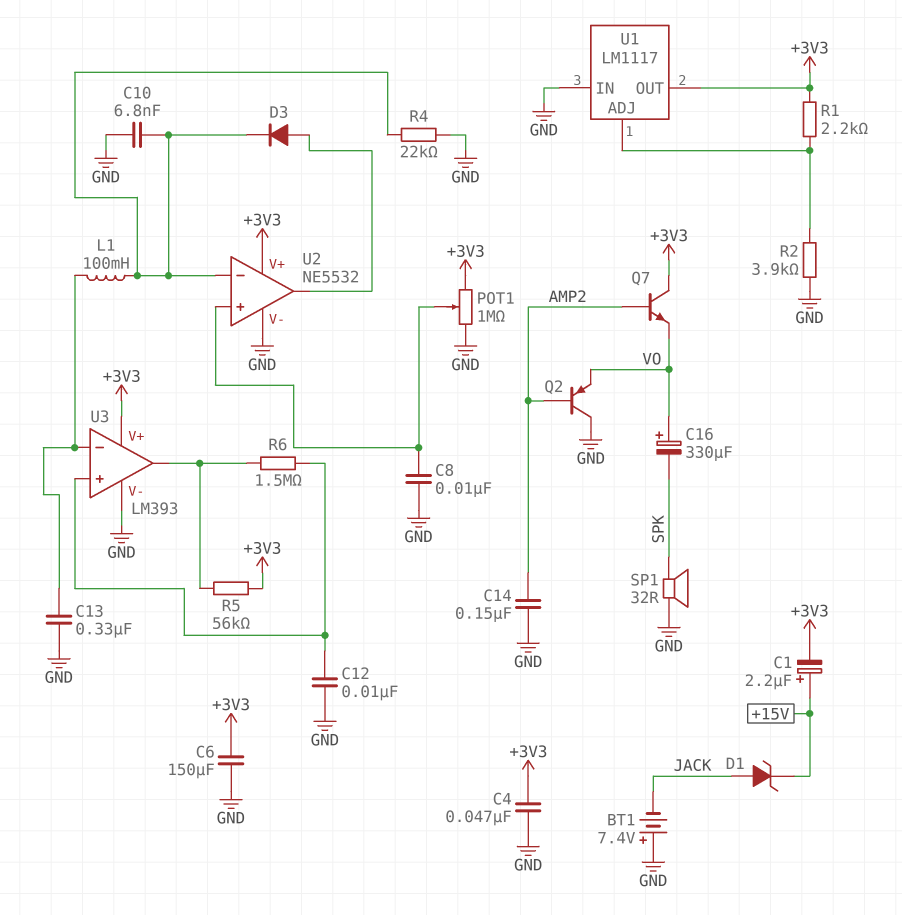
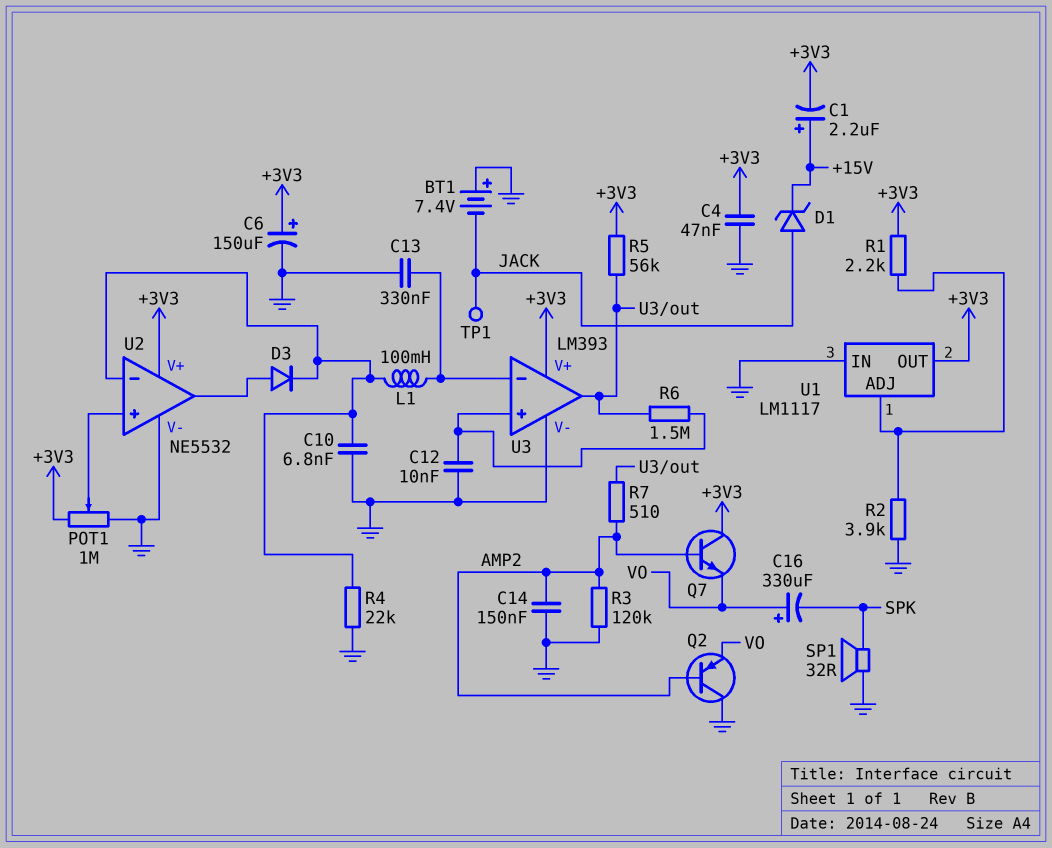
C6: 150uF (+3V3, GND) -> 150uF (plus +3V3, minus GND)
C8: 10nF (GND, U2/in+) -> none
R3: none -> 120k (AMP2, GND)
R7: none -> 510 (AMP2, U3/out)
TP1: none -> test point (JACK)

